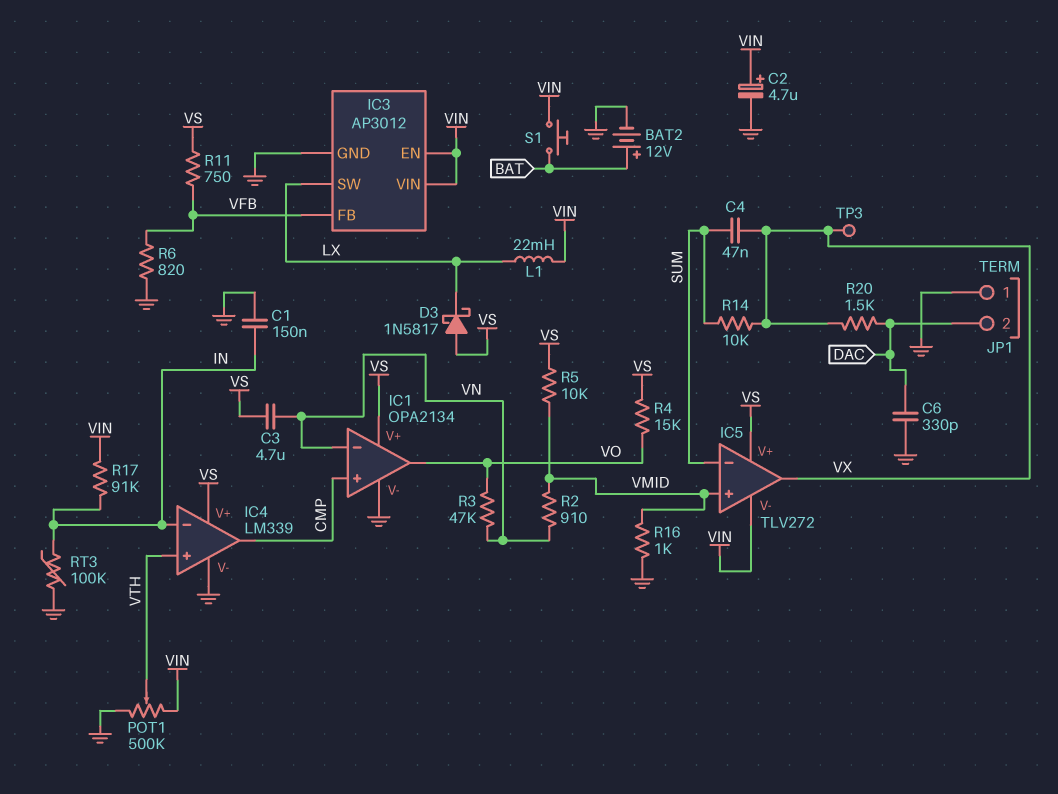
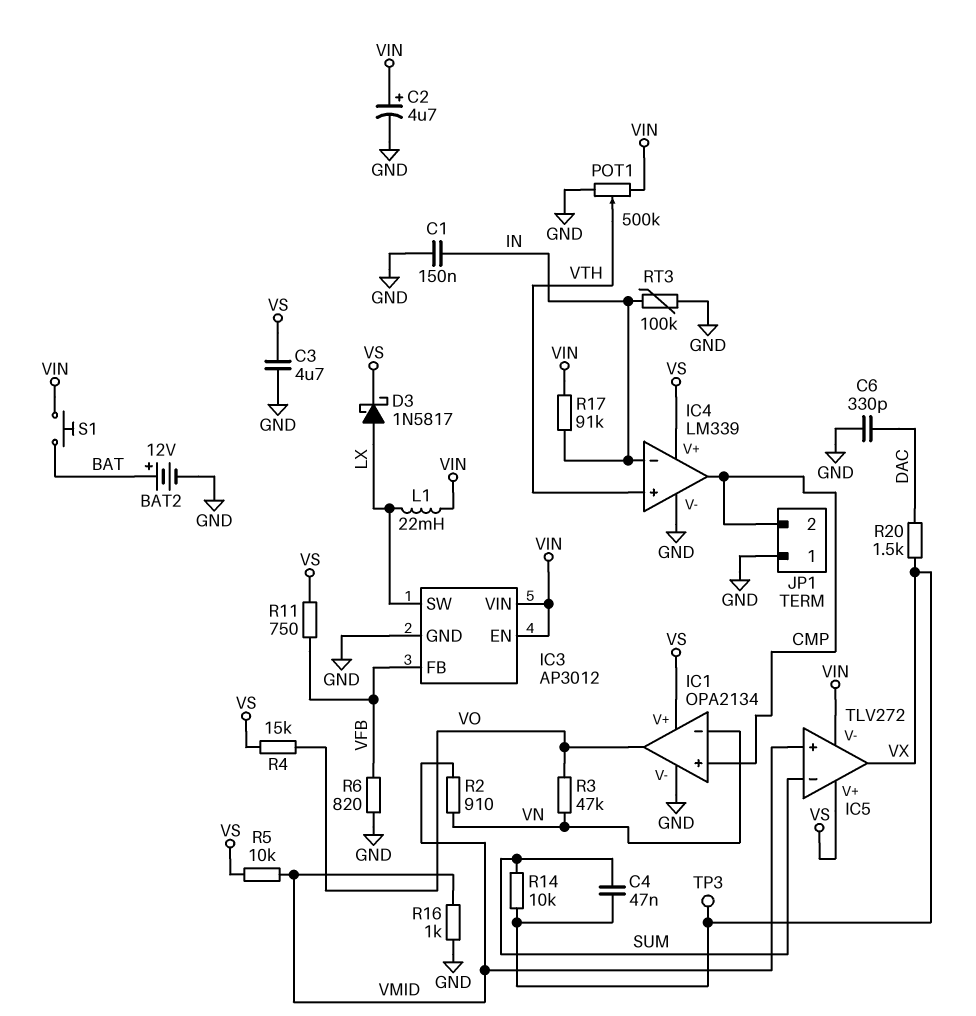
C3: 4.7uF (VN, VS) -> 4.7uF (GND, VS)
D3: schottky 1N5817 (A VS, K LX) -> schottky 1N5817 (A LX, K VS)
JP1 pin 2: DAC -> CMP

